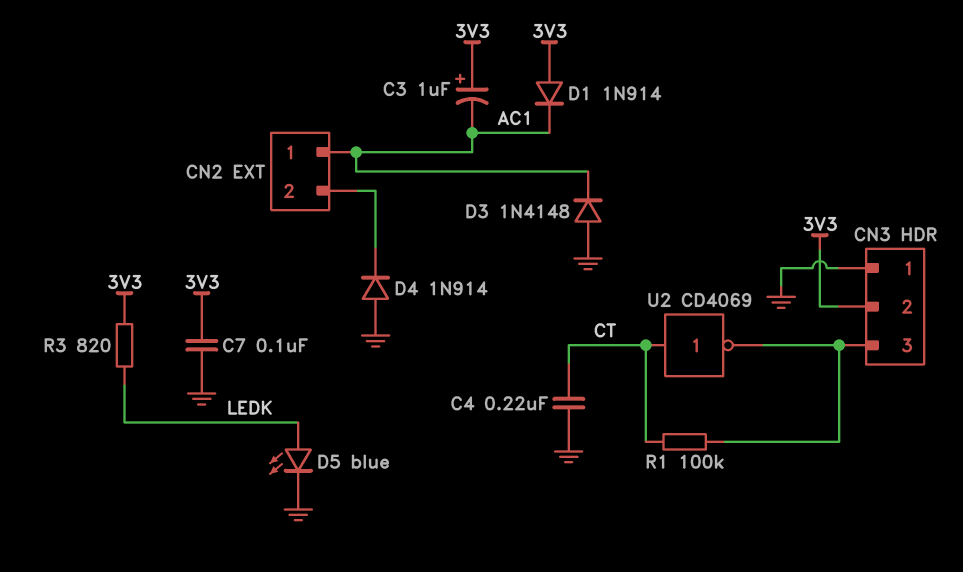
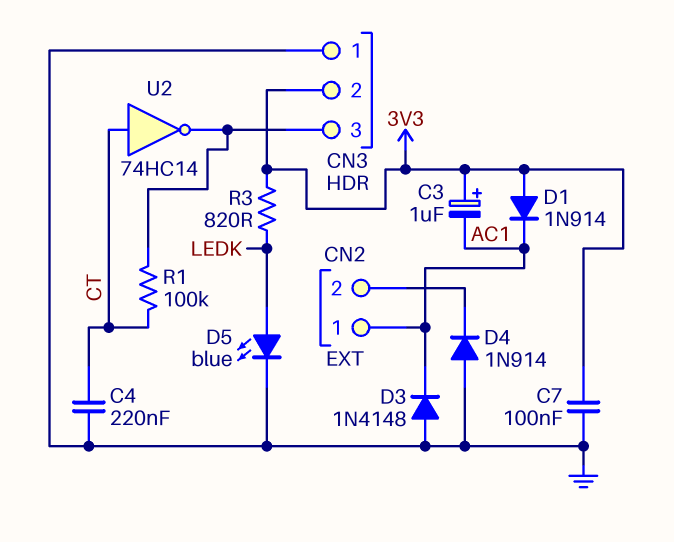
U2: NOT CD4069 (in CT, out CN3/3) -> NOT 74HC14 (in CT, out CN3/3)

